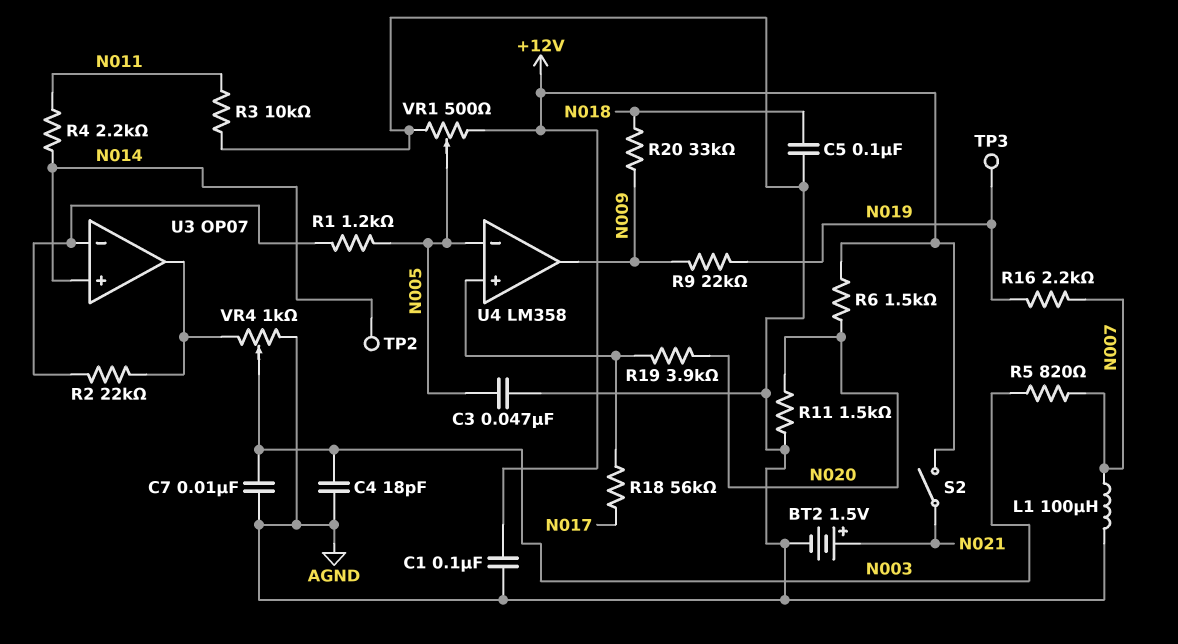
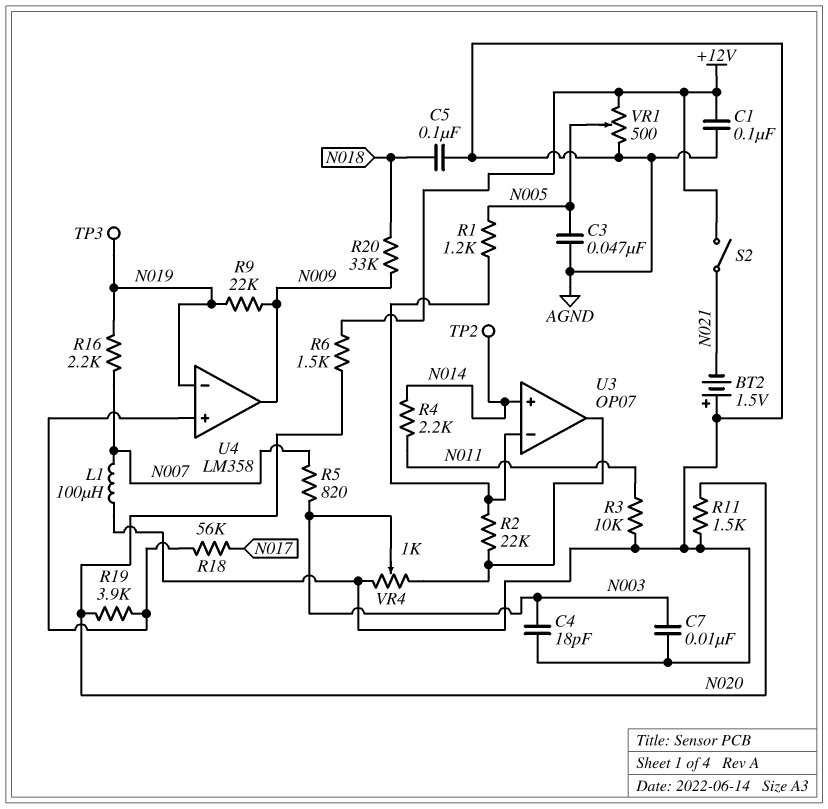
BT2: 1.5V (plus N021, minus AGND) -> 1.5V (plus AGND, minus N021)
U4 pin in-: N005 -> N019

